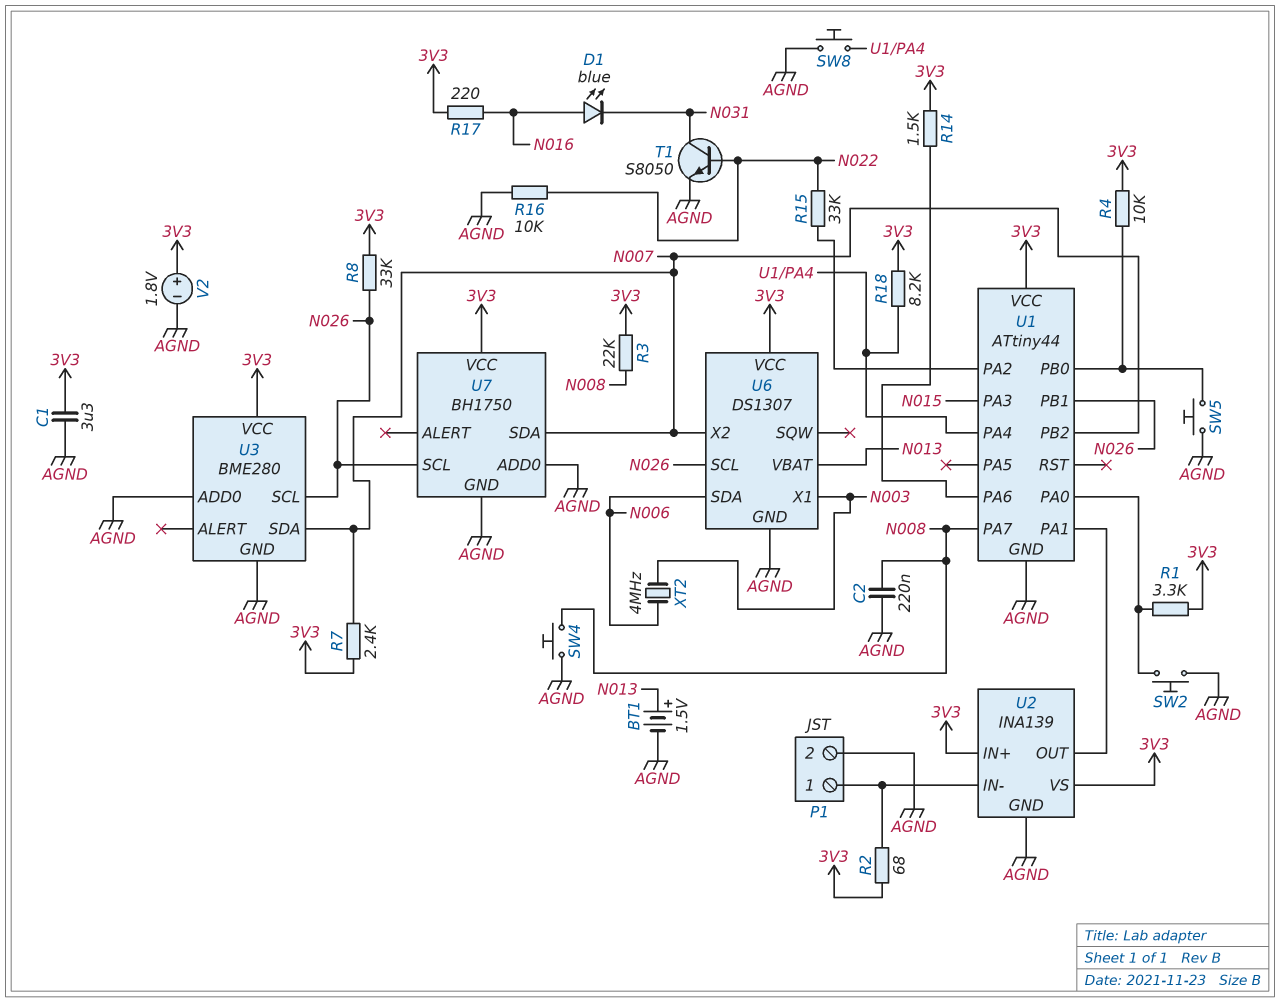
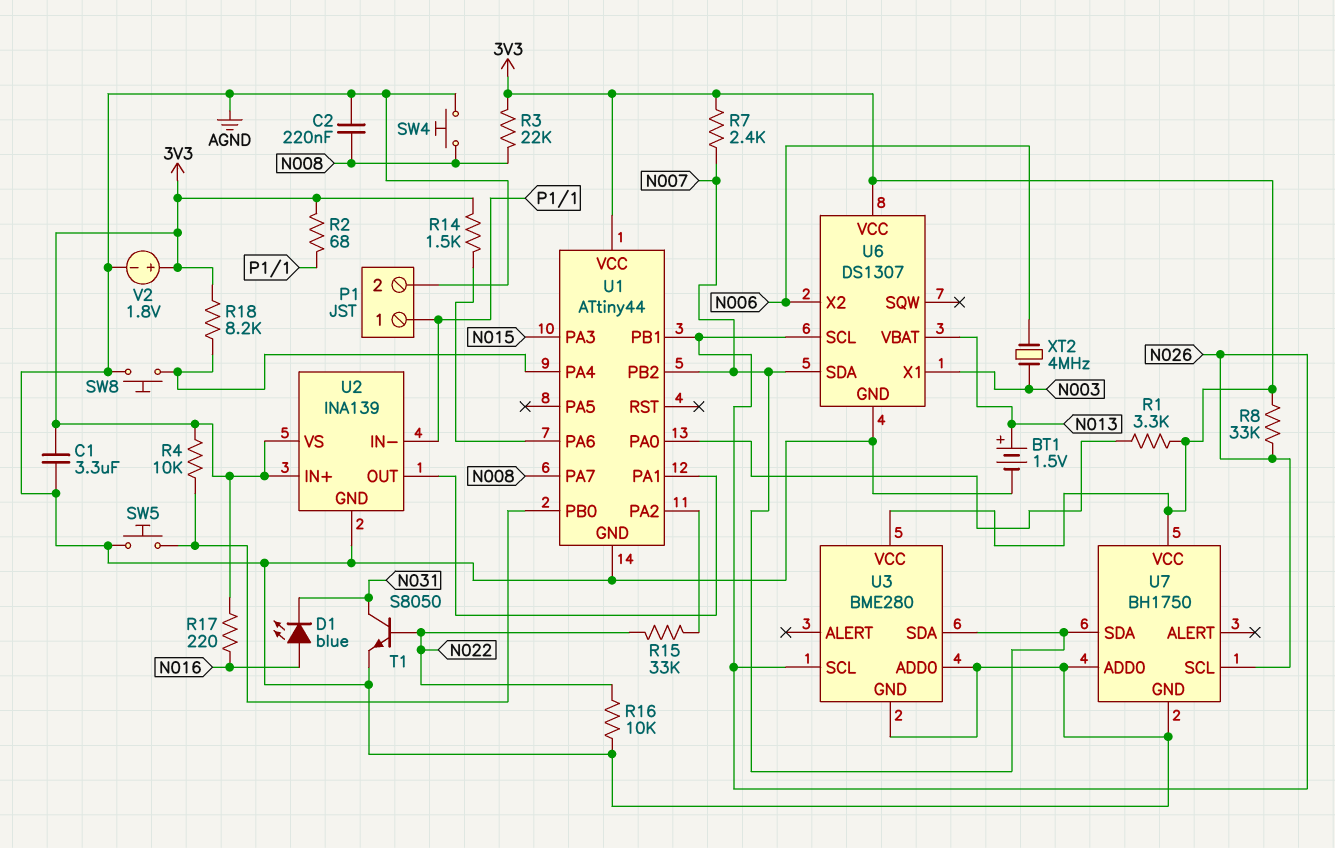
SW2: button (AGND, U1/PA0) -> none
U6 pin SDA: N006 -> N007
U6 pin X2: N007 -> N006

